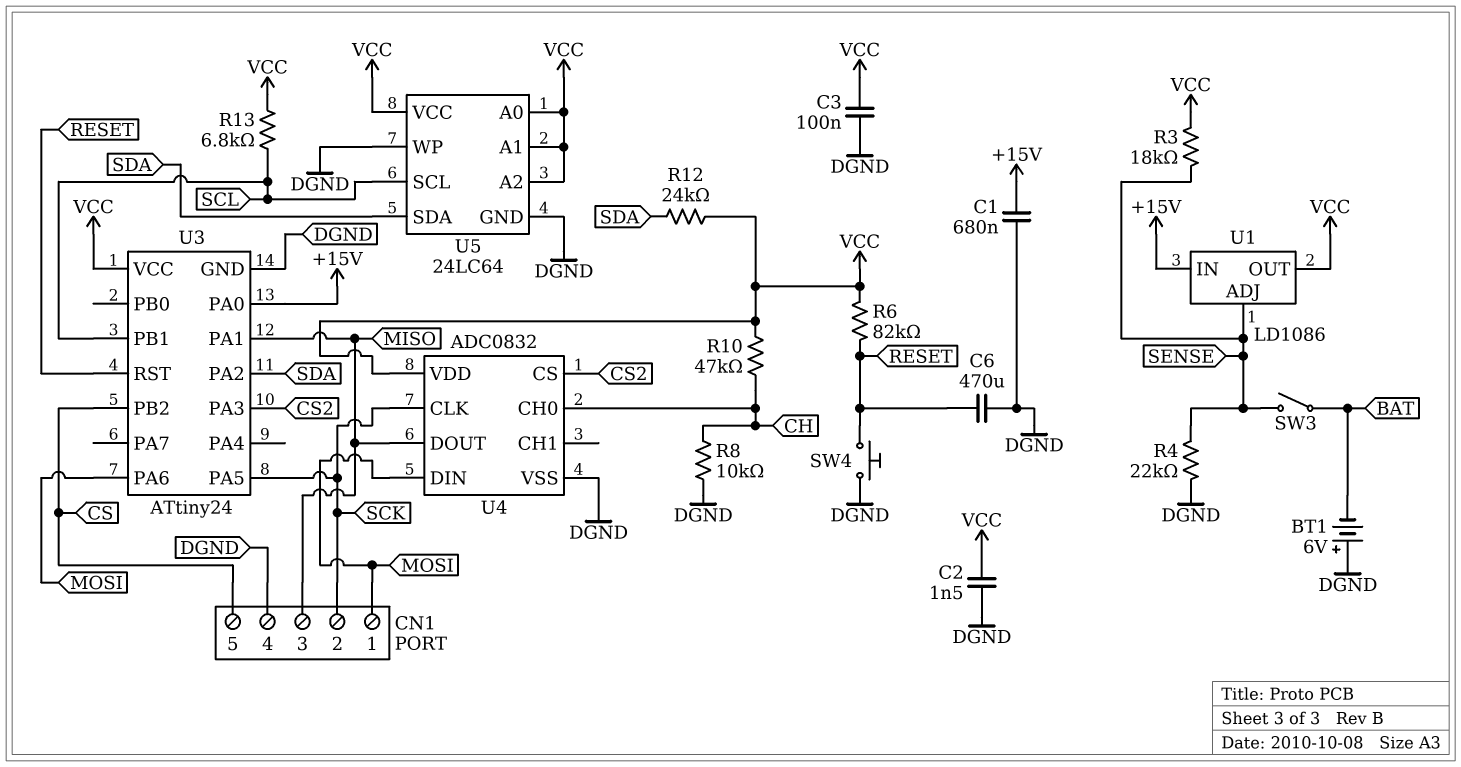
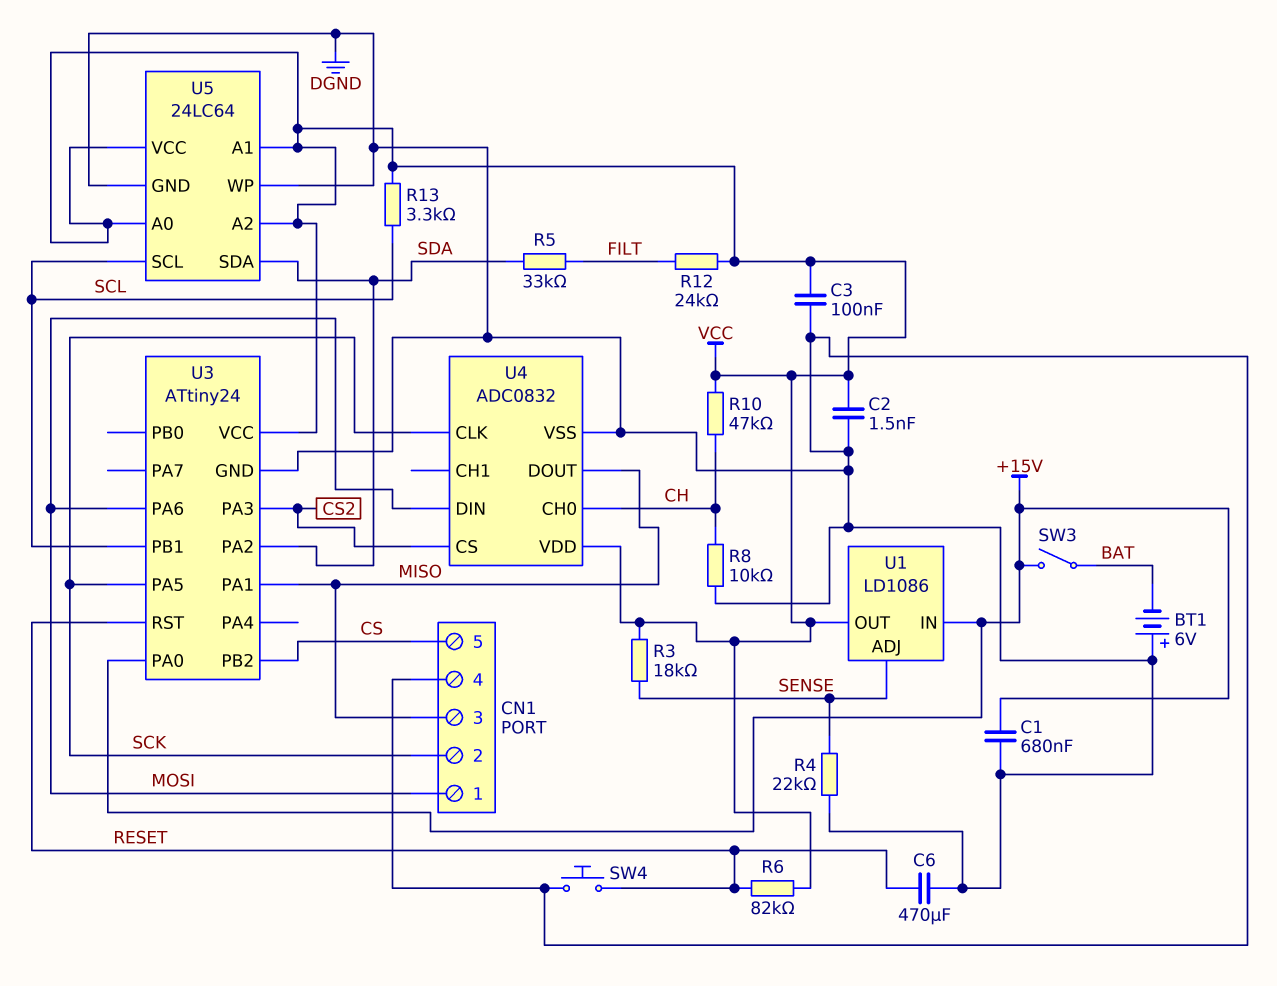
R5: none -> 33k (FILT, SDA)
R12: 24k (SDA, VCC) -> 24k (FILT, VCC)
R13: 6.8k (SCL, VCC) -> 3.3k (SCL, VCC)
SW3: switch (BAT, SENSE) -> switch (+15V, BAT)

